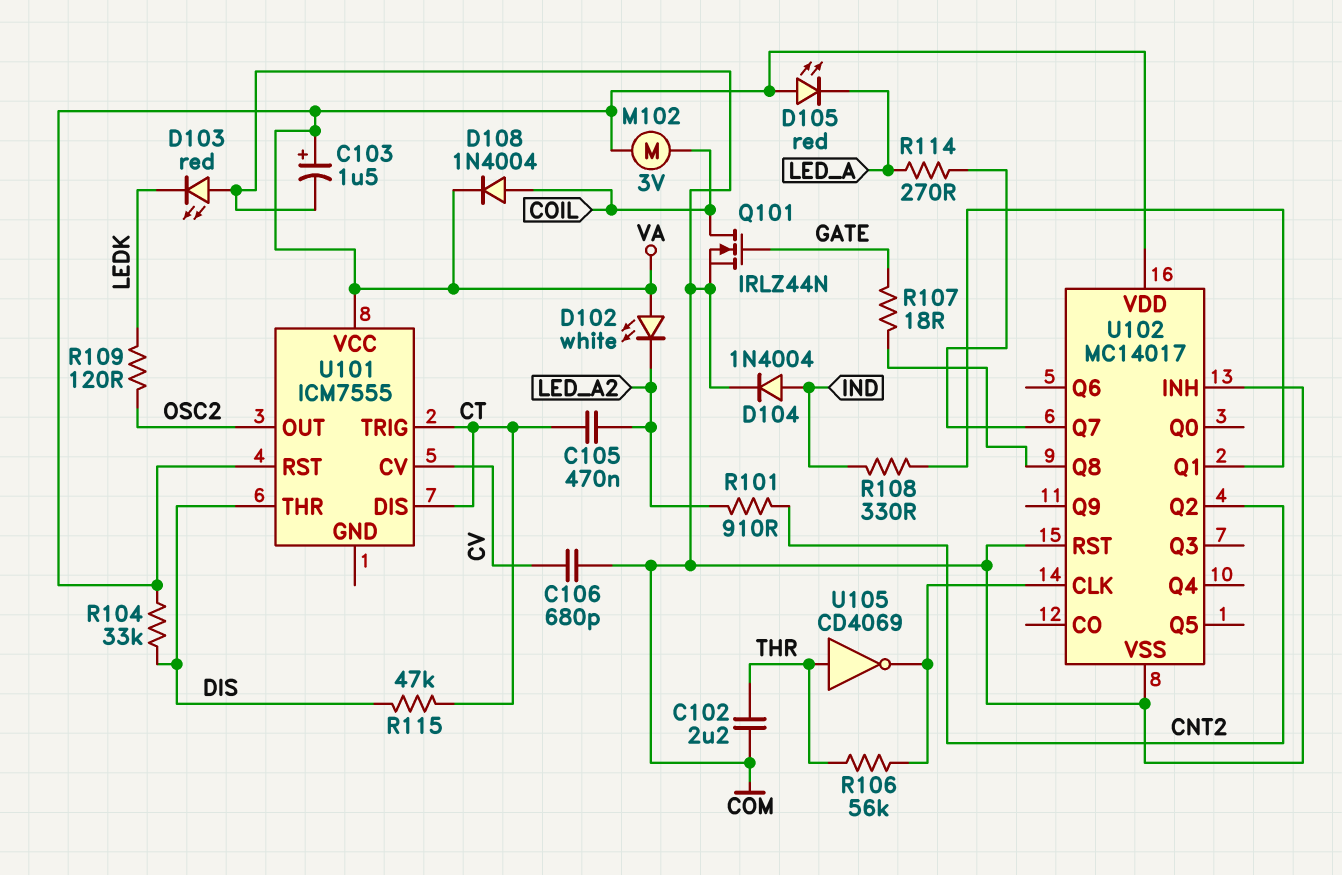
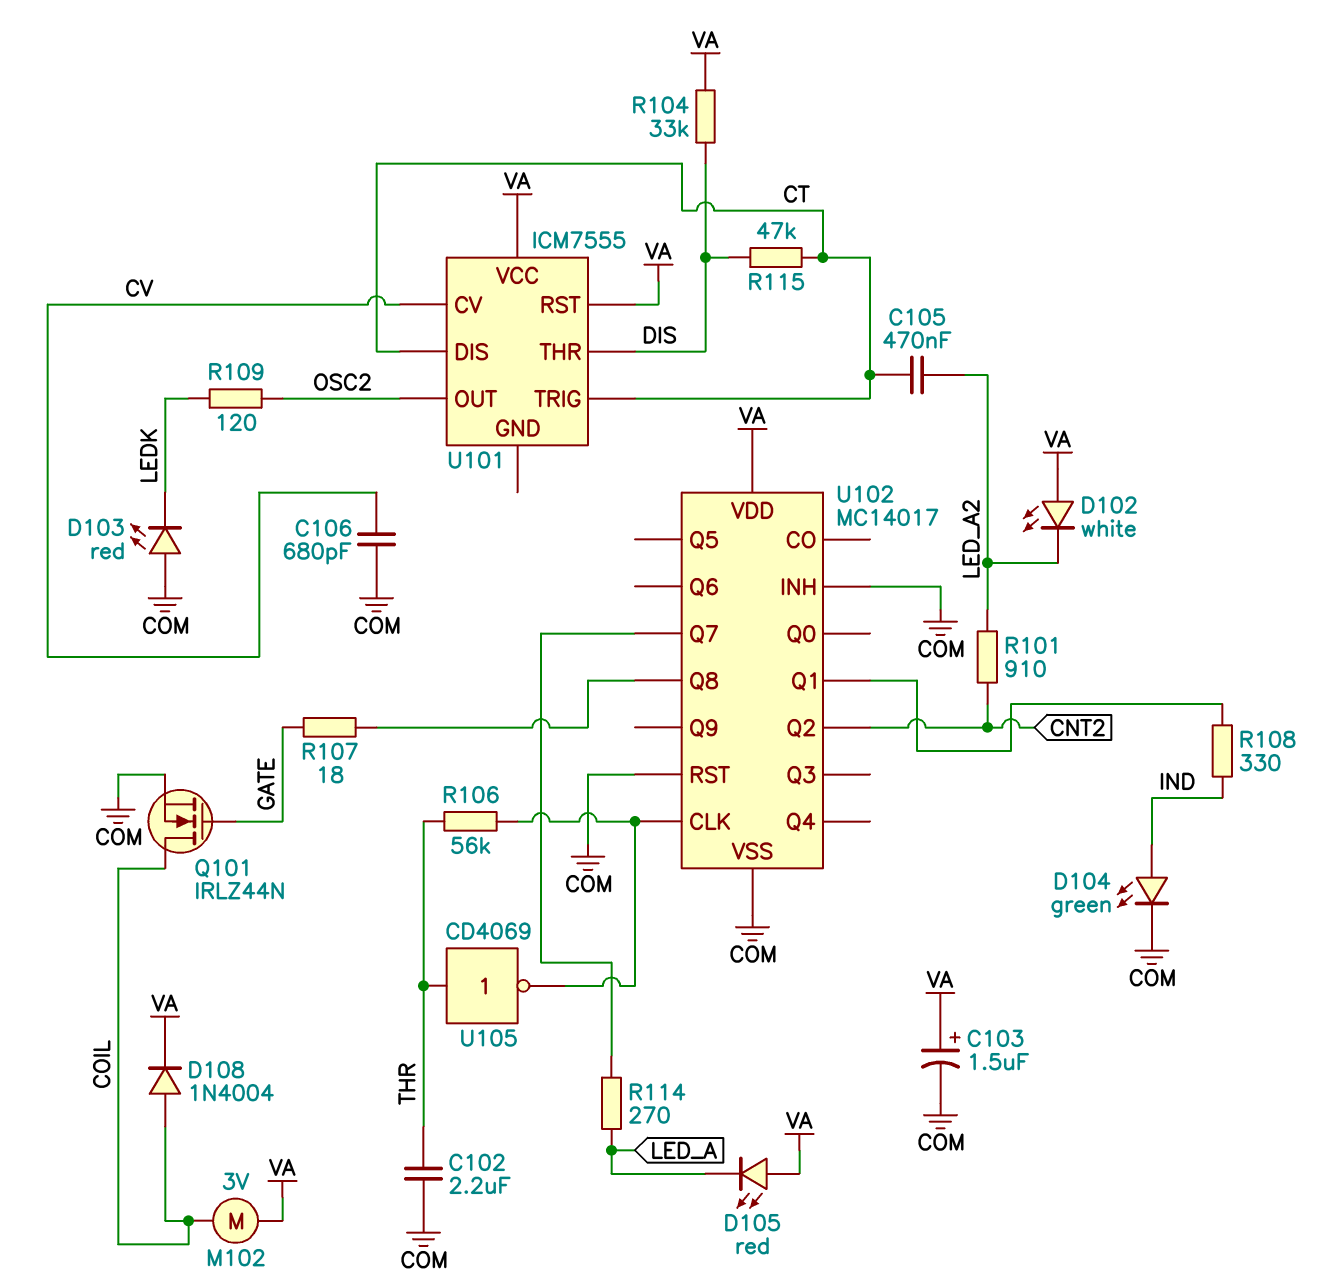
D104: diode 1N4004 (A IND, K COM) -> LED green (A IND, K COM)

